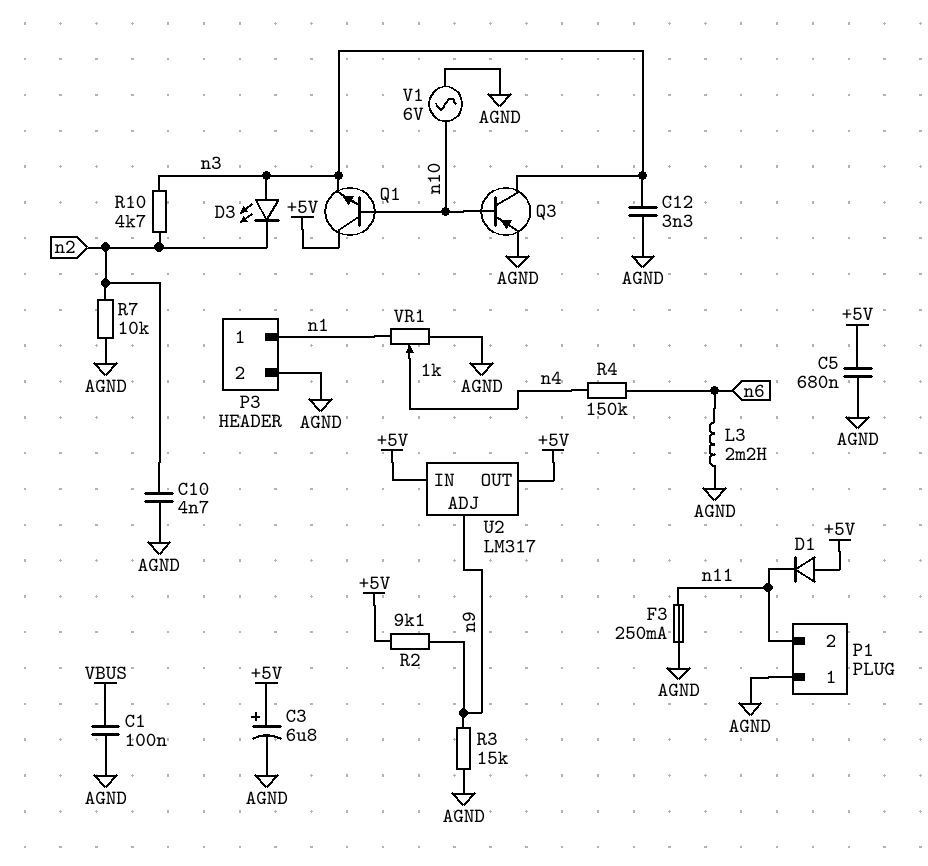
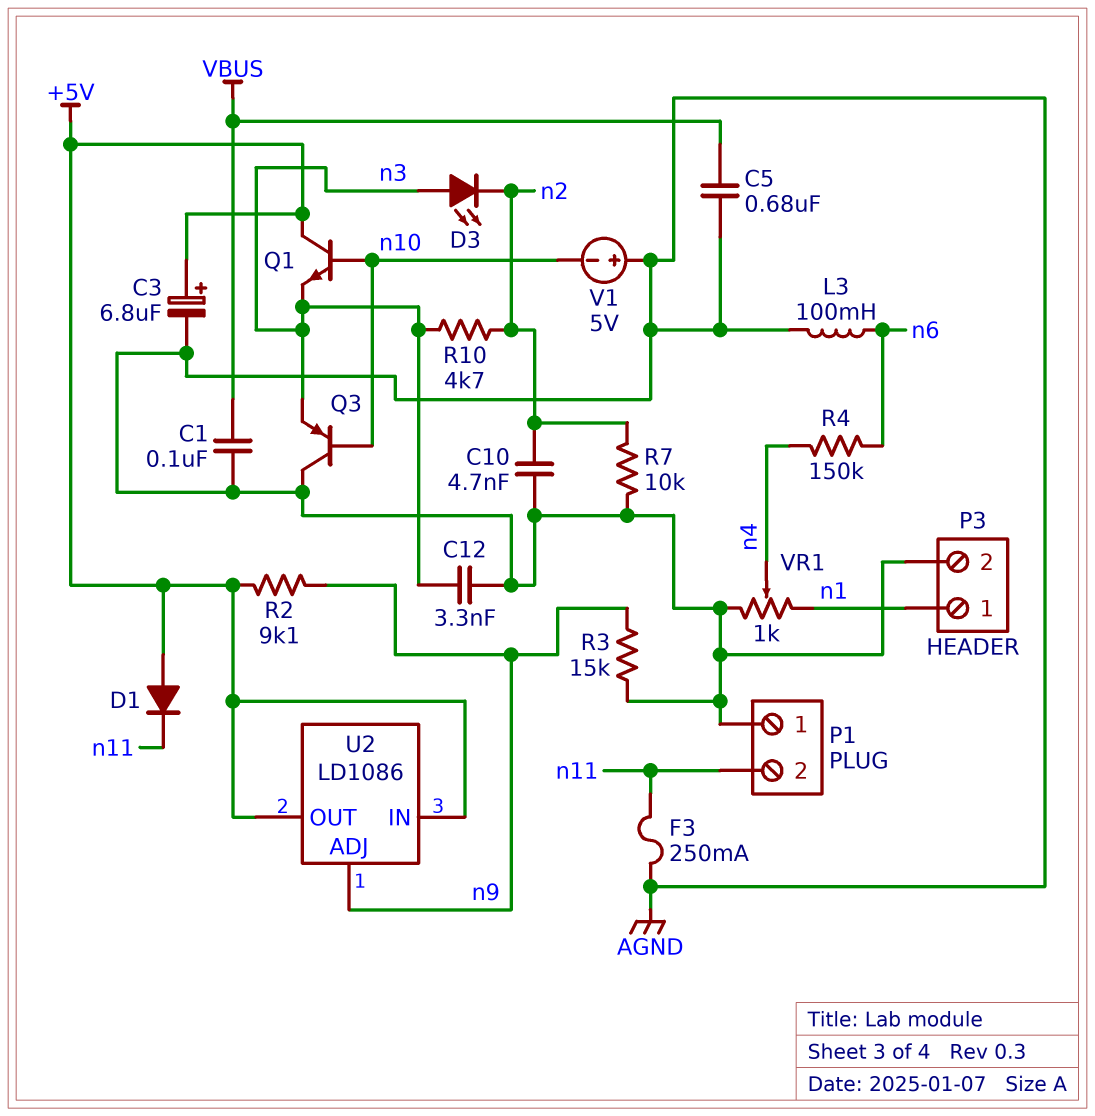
C5: 680nF (+5V, AGND) -> 680nF (AGND, VBUS)
L3: 2.2mH (AGND, n6) -> 100mH (AGND, n6)
Q3: PNP (B n10, C n3, E AGND) -> PNP (B n10, C AGND, E n3)
U2: LM317 -> LD1086
V1: AC 6V (AGND, n10) -> 5V (plus AGND, minus n10)

